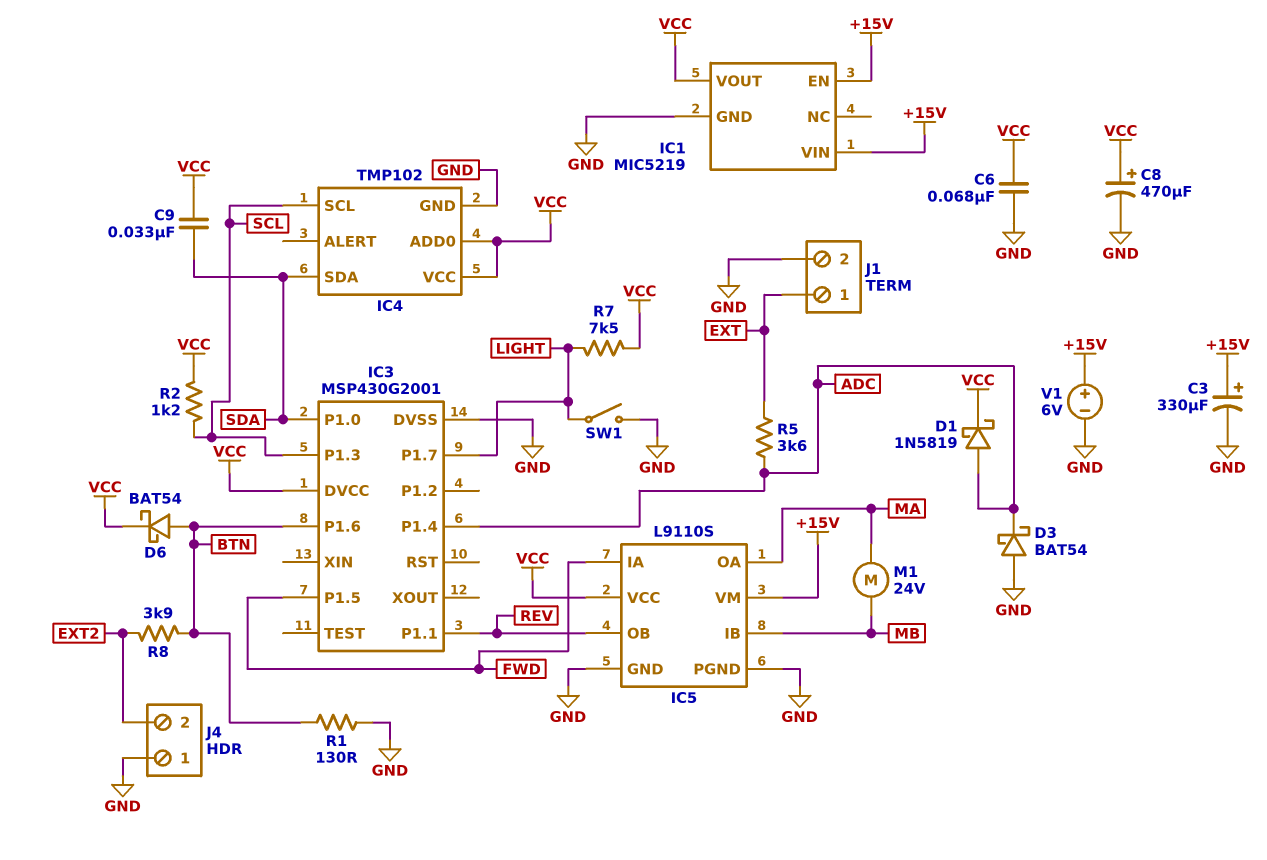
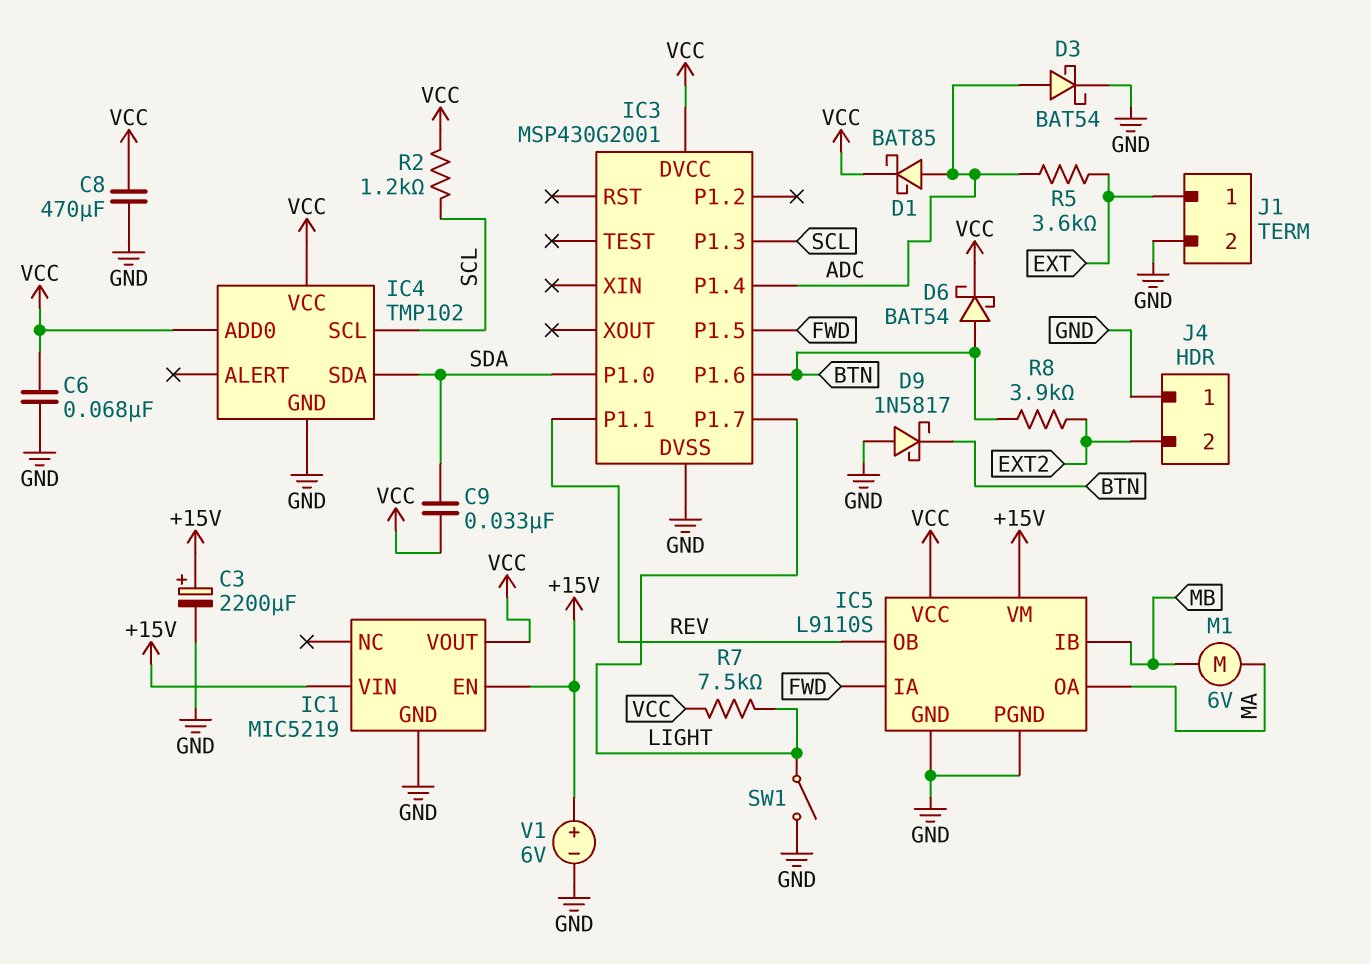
C3: 330uF (plus +15V, minus GND) -> 2200uF (plus +15V, minus GND)
C8: 470uF (plus VCC, minus GND) -> 470uF (GND, VCC)
D1: schottky 1N5819 (A ADC, K VCC) -> schottky BAT85 (A ADC, K VCC)
D3: schottky BAT54 (A GND, K ADC) -> schottky BAT54 (A ADC, K GND)
D9: none -> schottky 1N5817 (A GND, K BTN)
M1: motor 24V (MA, MB) -> motor 6V (MA, MB)
R1: 130 (BTN, GND) -> none

